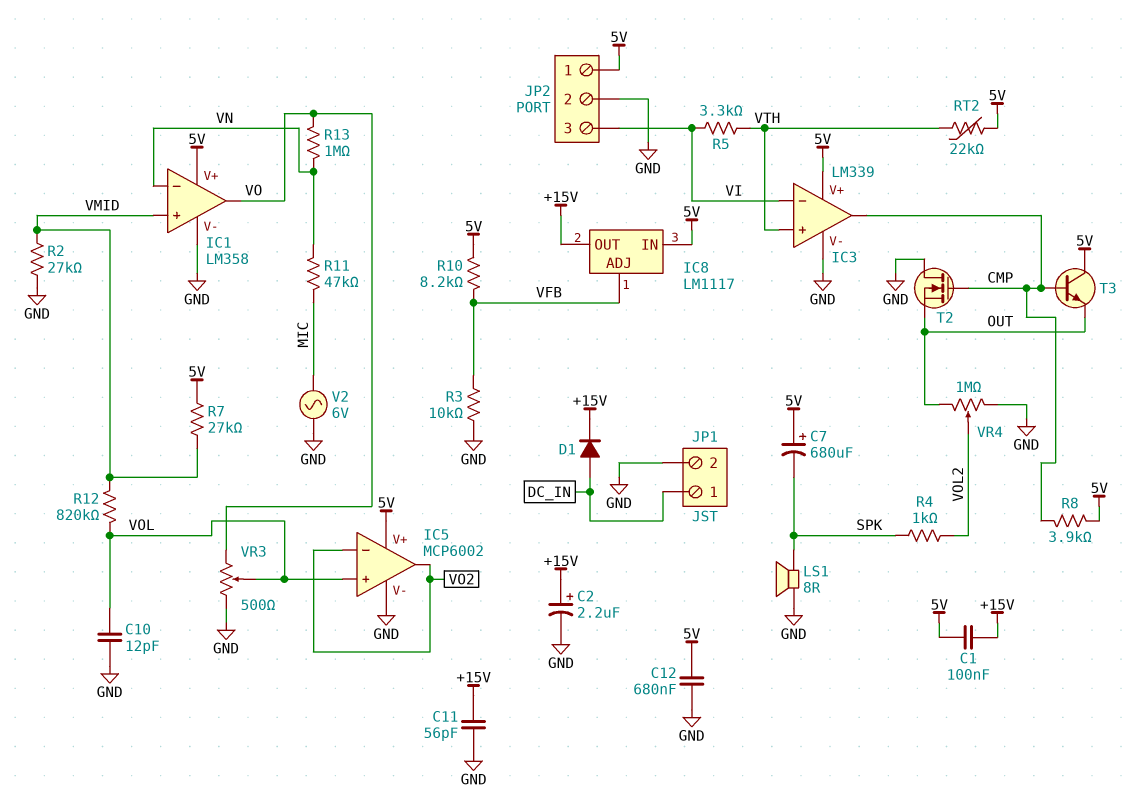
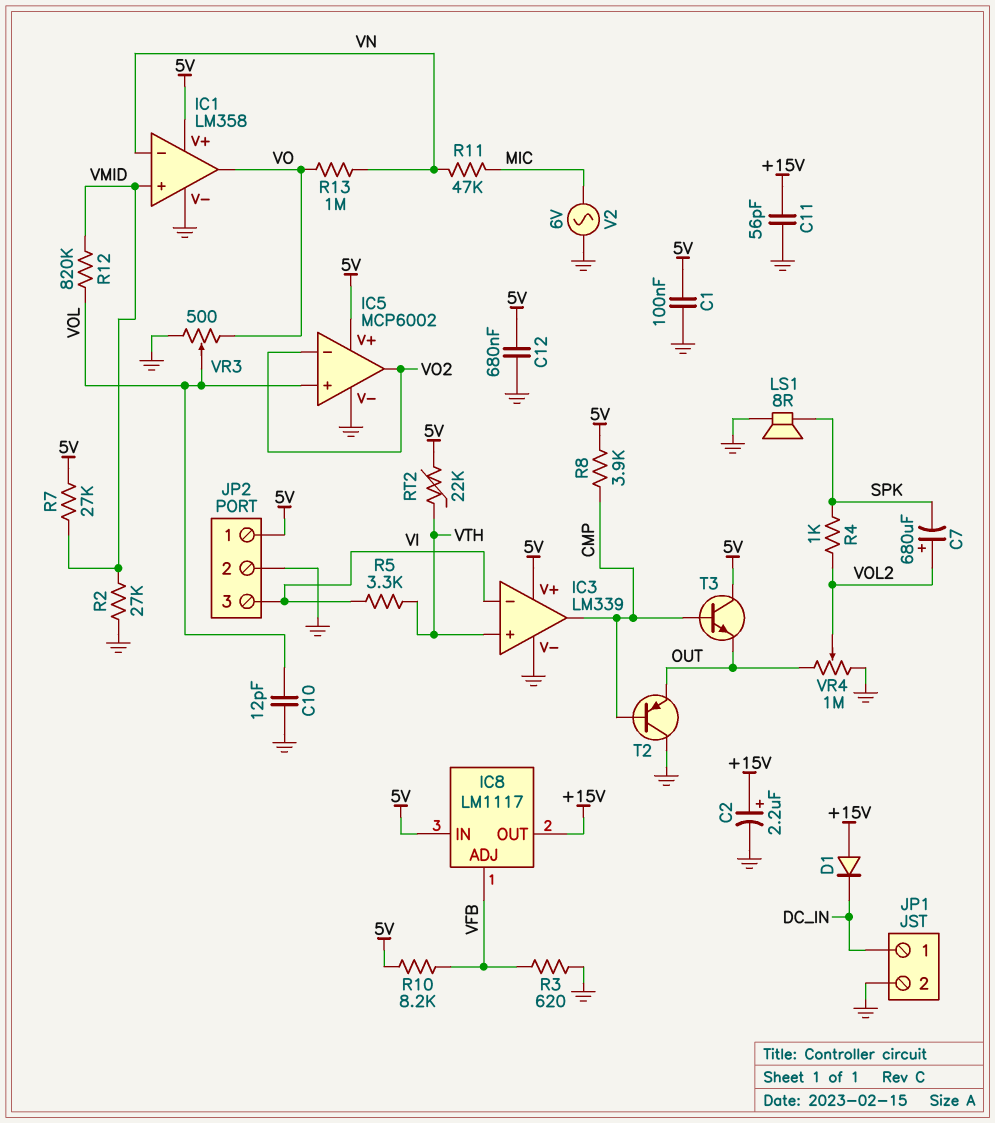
C1: 100nF (+15V, 5V) -> 100nF (5V, GND)
C7: 680uF (plus 5V, minus SPK) -> 680uF (plus VOL2, minus SPK)
D1: diode (A DC_IN, K +15V) -> diode (A +15V, K DC_IN)
R3: 10k (GND, VFB) -> 620 (GND, VFB)
T2: NMOS (G CMP, D GND, S OUT) -> PNP (B CMP, C GND, E OUT)

